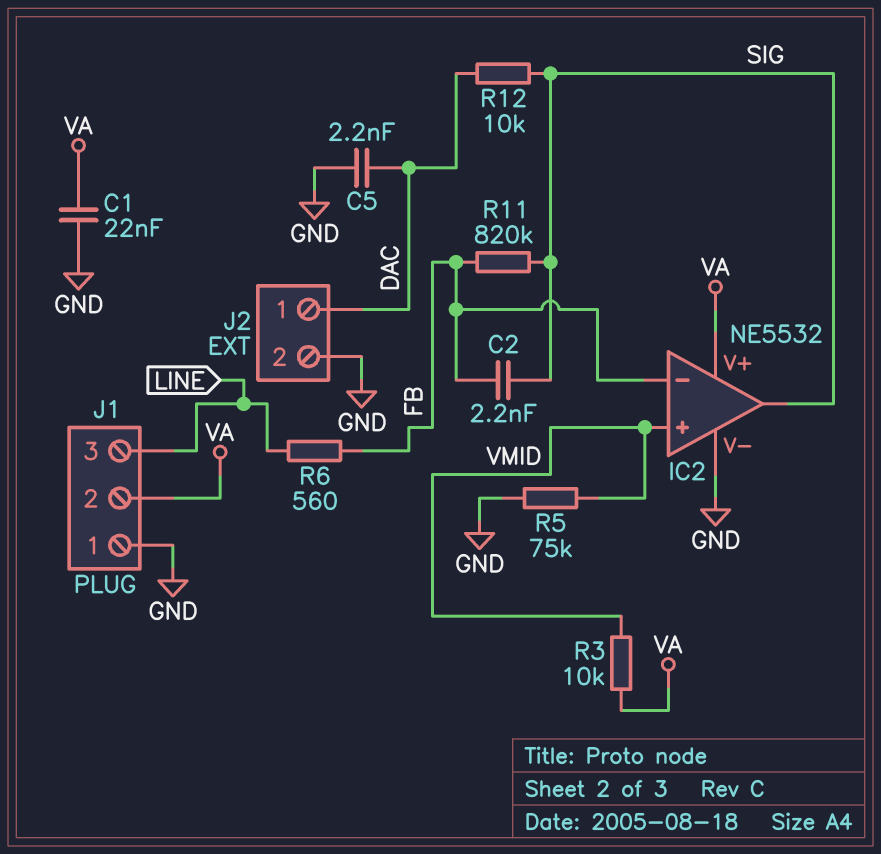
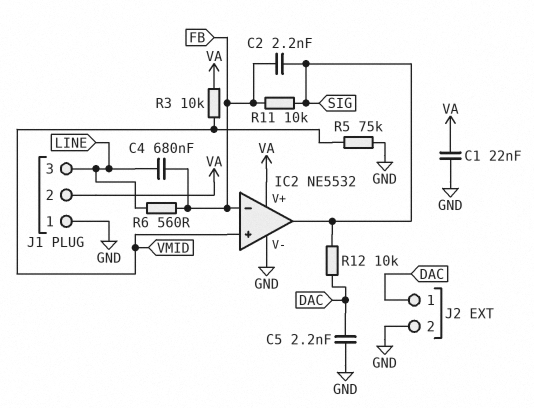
C4: none -> 680nF (FB, LINE)
R11: 820k (FB, SIG) -> 10k (FB, SIG)

